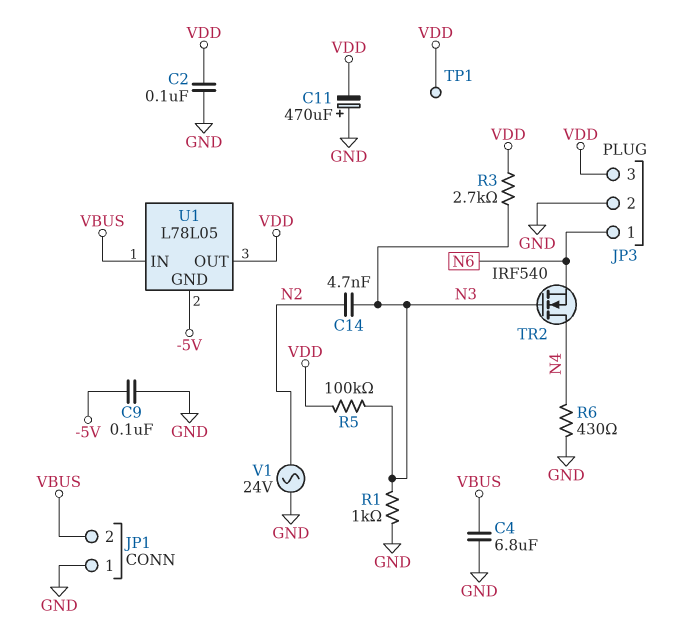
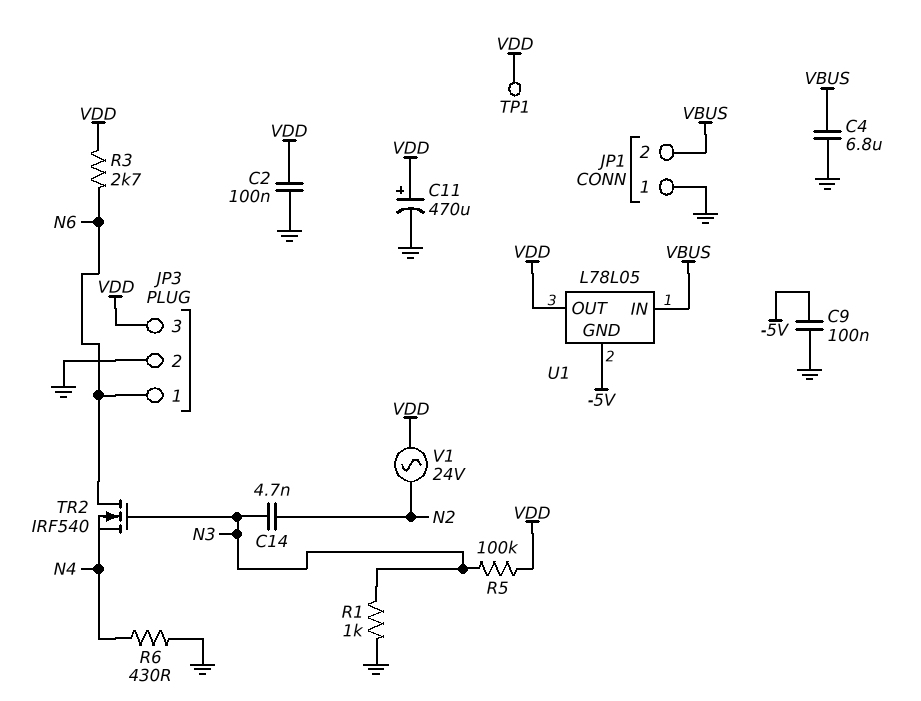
C11: 470uF (plus GND, minus VDD) -> 470uF (plus VDD, minus GND)
R3: 2.7k (N3, VDD) -> 2.7k (N6, VDD)
TR2: NMOS IRF540 (G N3, D N4, S N6) -> NMOS IRF540 (G N3, D N6, S N4)
V1: AC 24V (GND, N2) -> AC 24V (N2, VDD)

